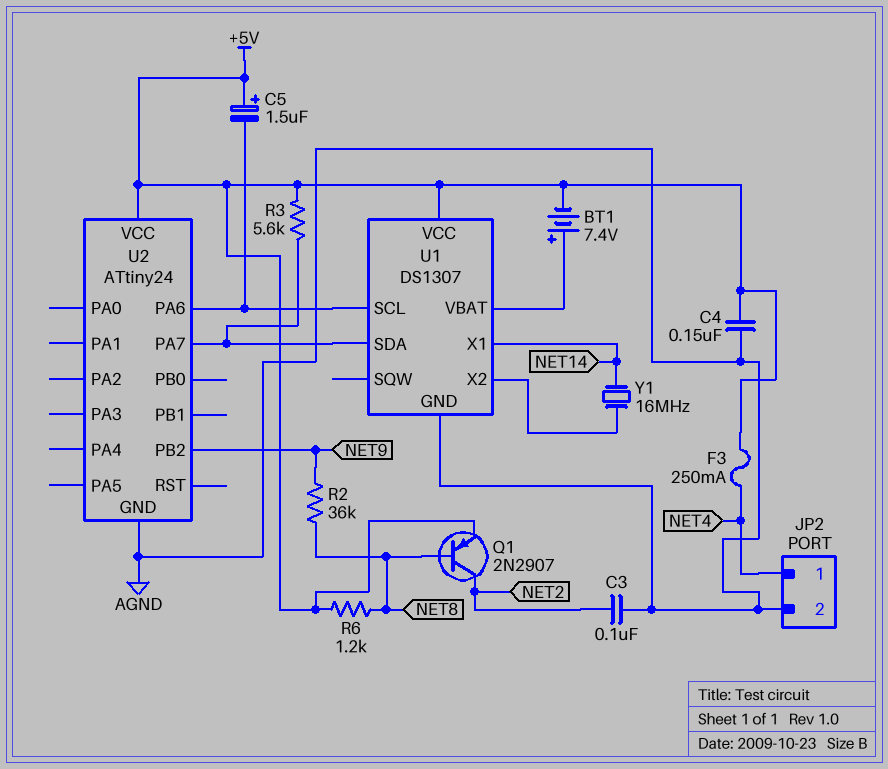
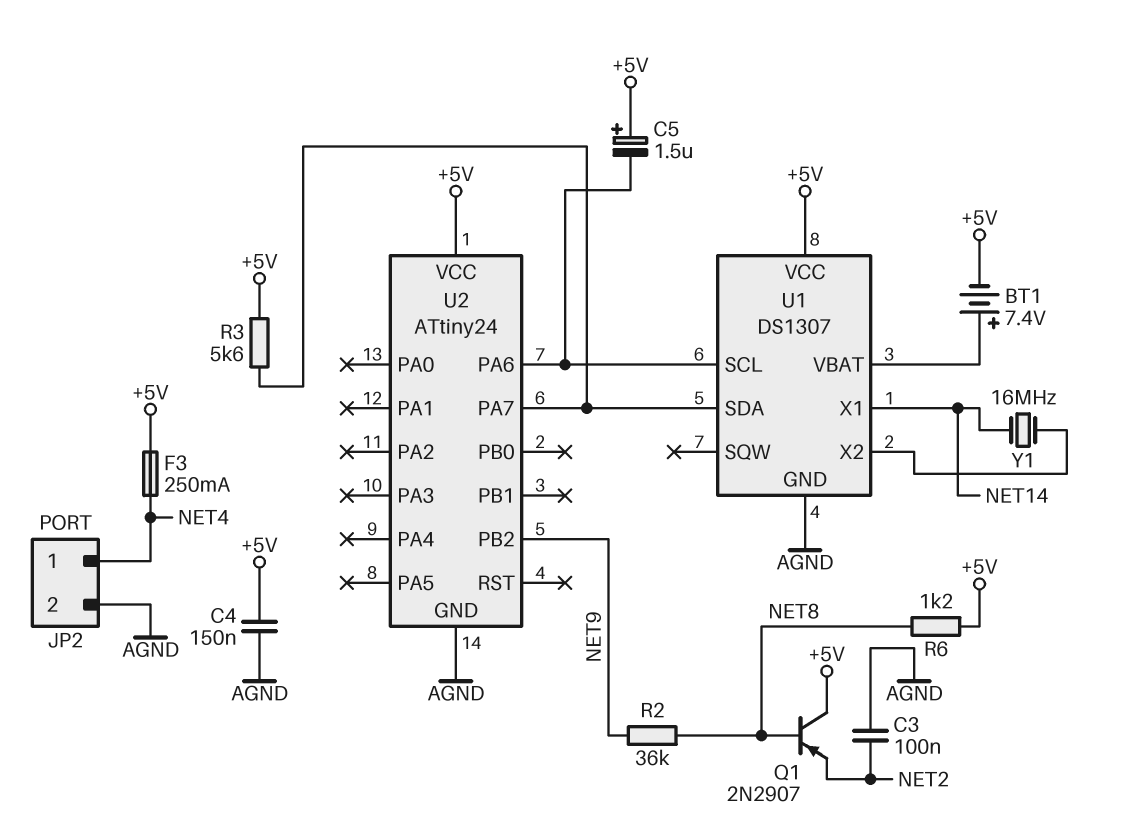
Q1: PNP 2N2907 (B NET8, C NET2, E +5V) -> PNP 2N2907 (B NET8, C +5V, E NET2)

